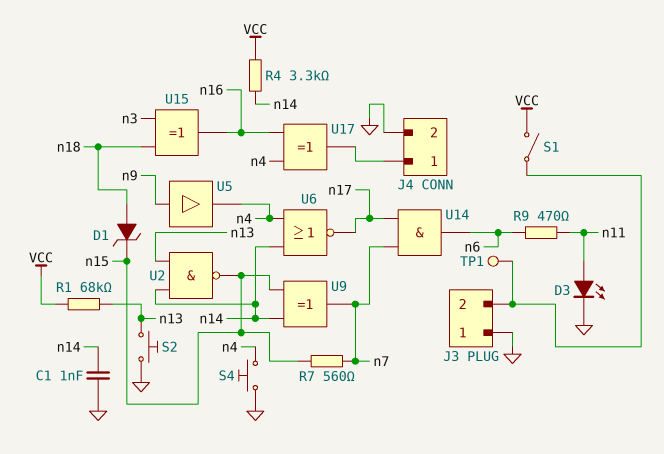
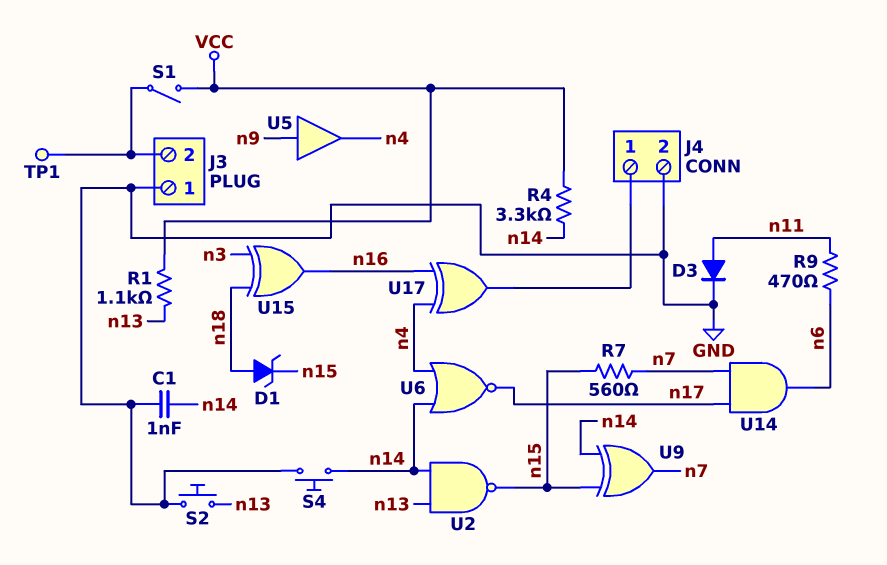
D3: LED (A n11, K GND) -> diode (A n11, K GND)
R1: 68k (VCC, n13) -> 1.1k (VCC, n13)
S4: button (GND, n4) -> button (GND, n14)

